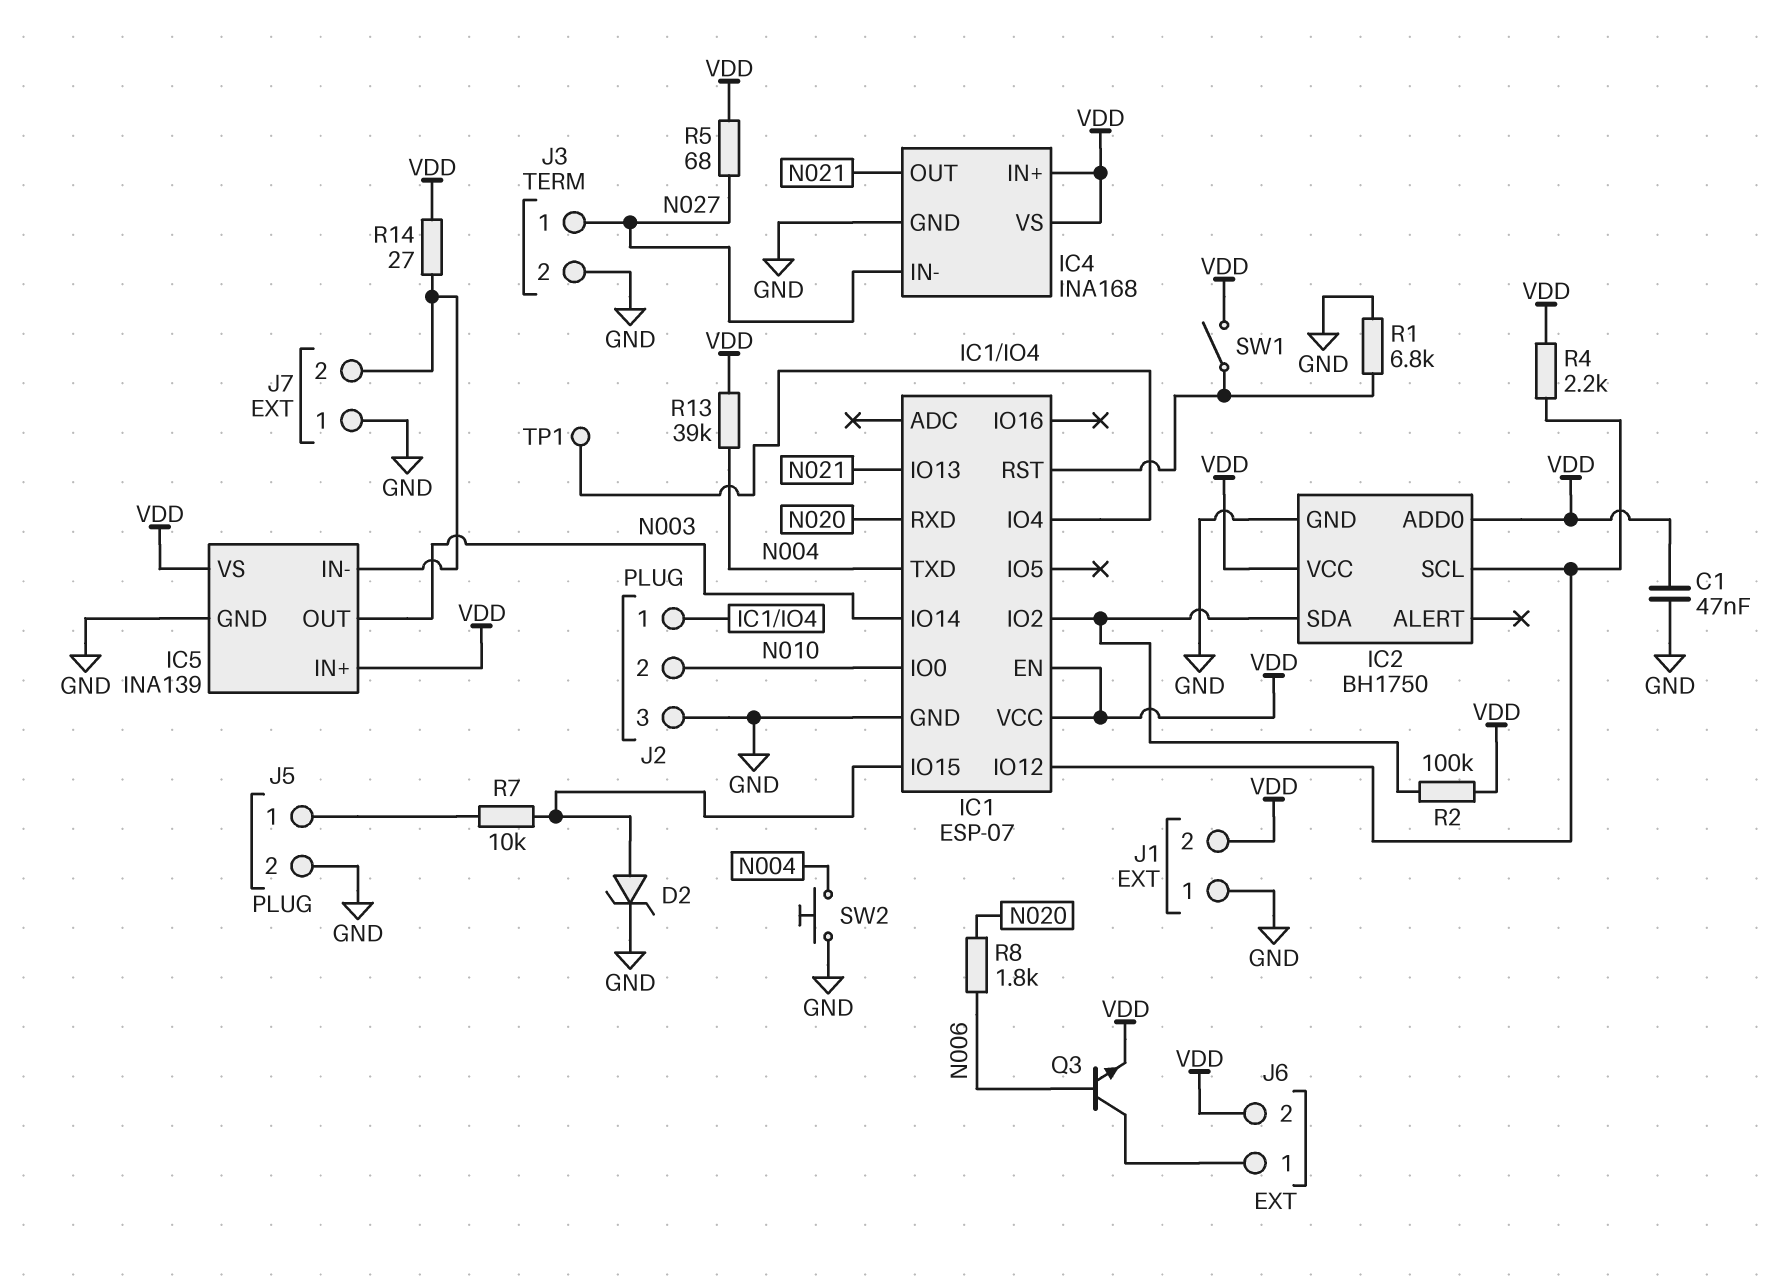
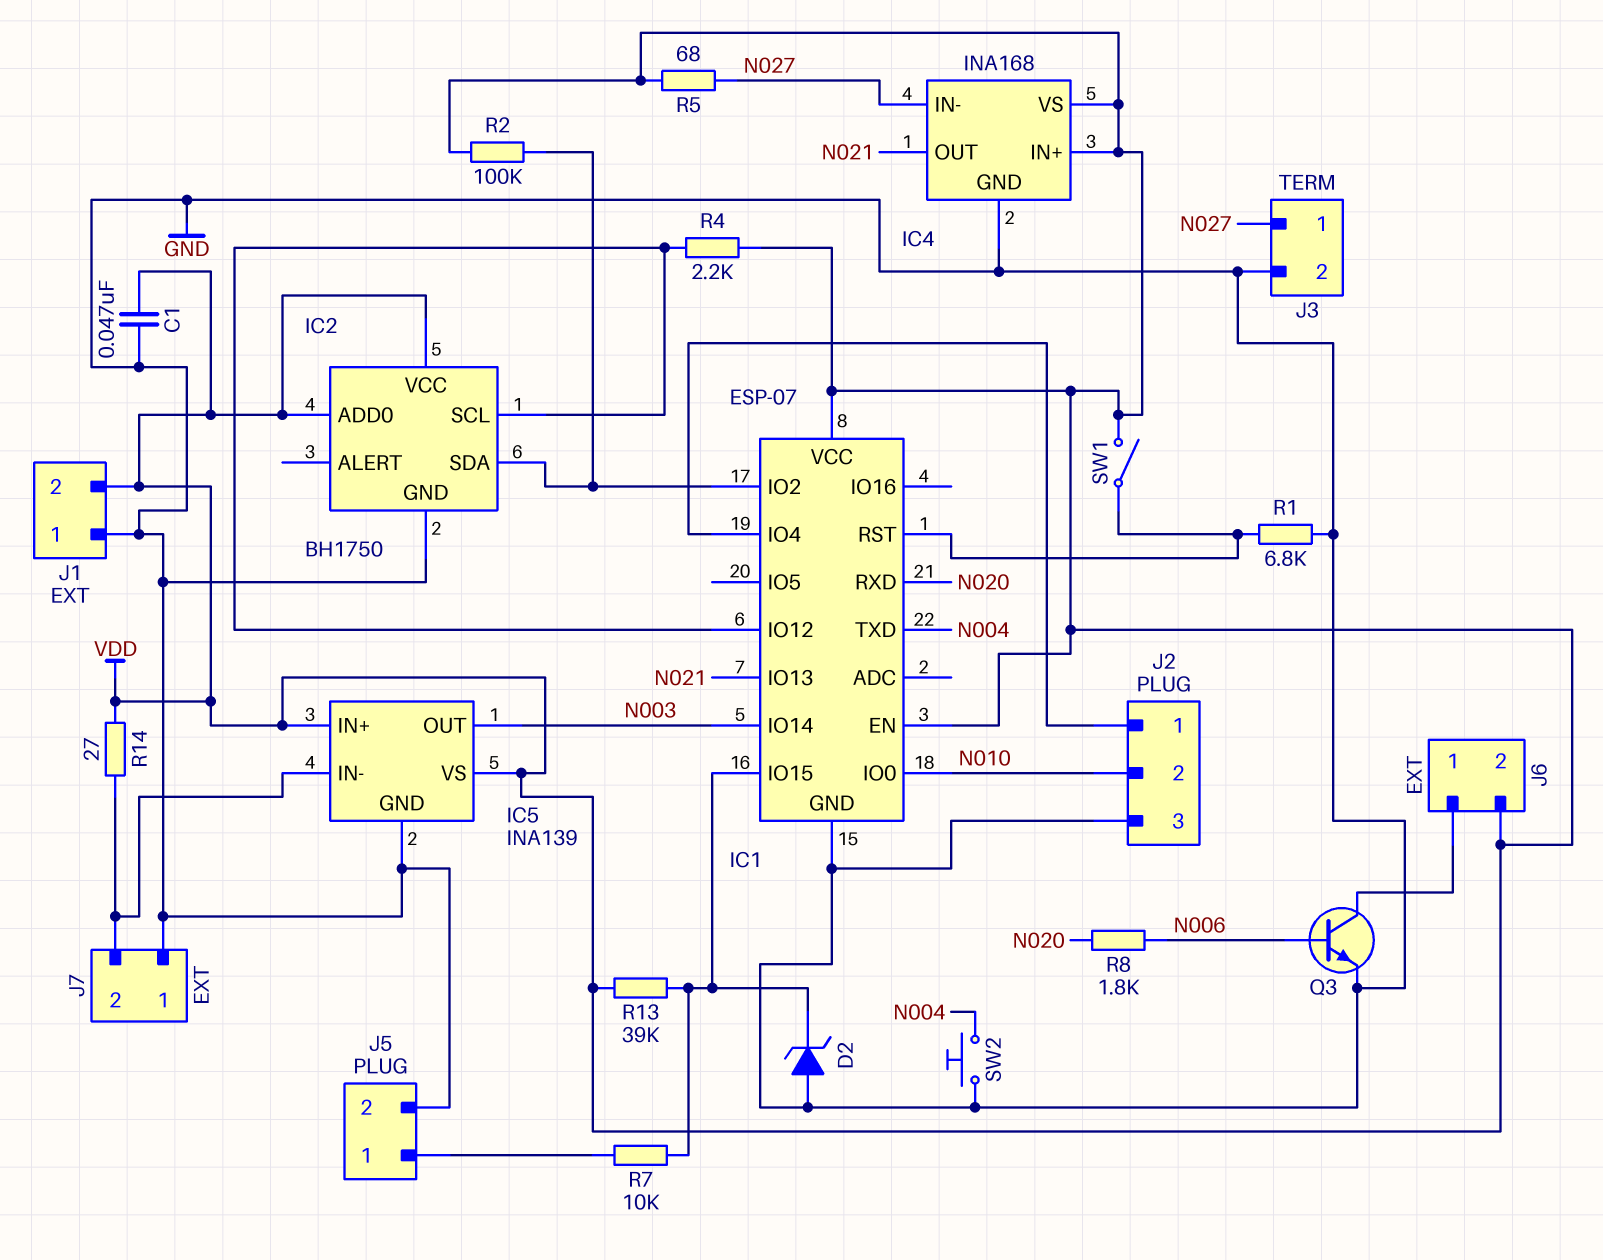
D2: zener (A IC1/IO15, K GND) -> zener (A GND, K IC1/IO15)
Q3: NPN (B N006, C J6/1, E VDD) -> NPN (B N006, C J6/1, E GND)
R13: 39k (N004, VDD) -> 39k (IC1/IO15, VDD)
TP1: test point (IC1/IO4) -> none

